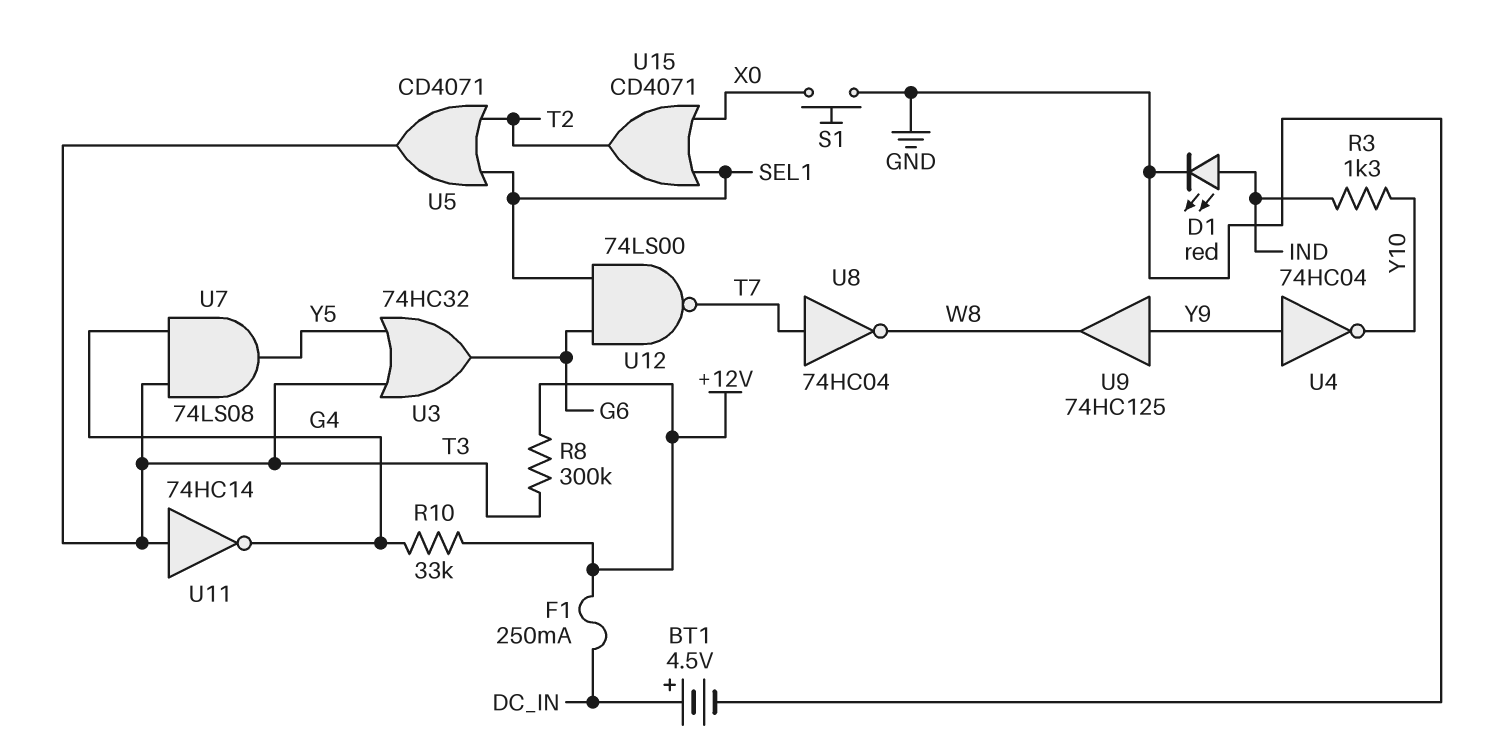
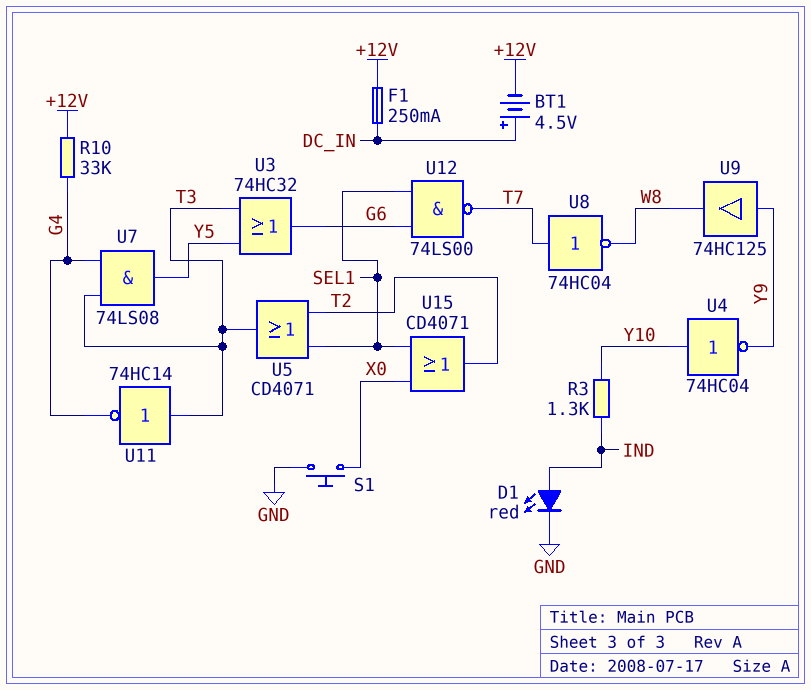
BT1: 4.5V (plus DC_IN, minus GND) -> 4.5V (plus DC_IN, minus +12V)
R8: 300k (+12V, T3) -> none
U4: NOT 74HC04 (in Y9, out Y10) -> NOT 74HC04 (in Y10, out Y9)

